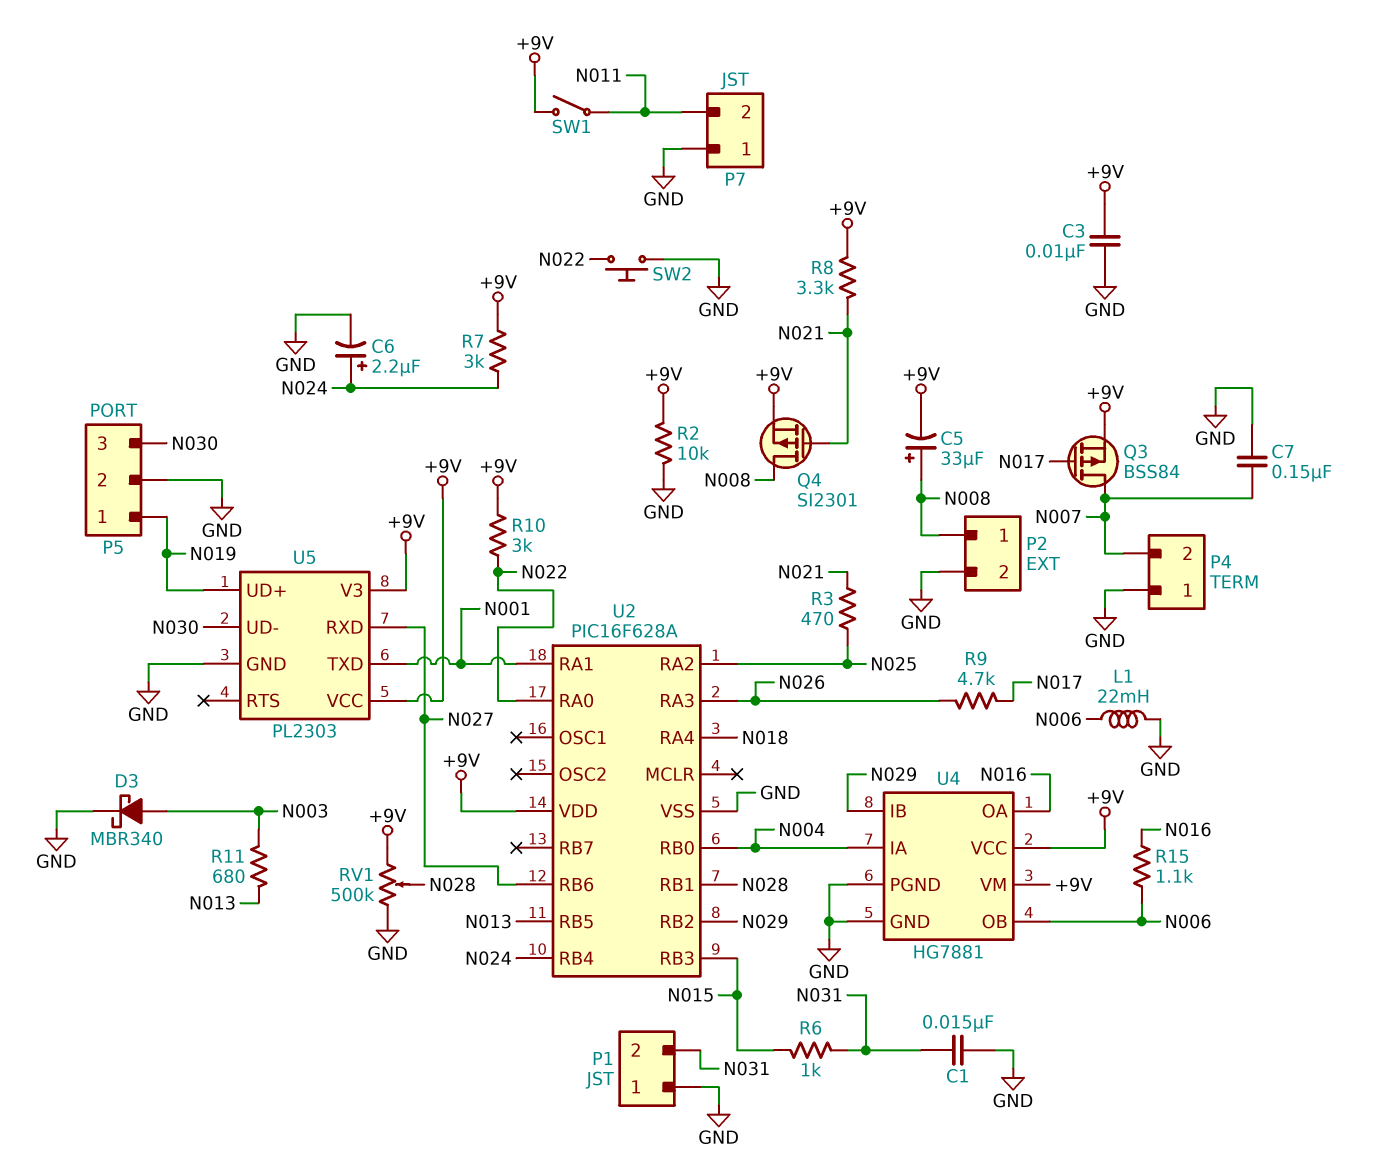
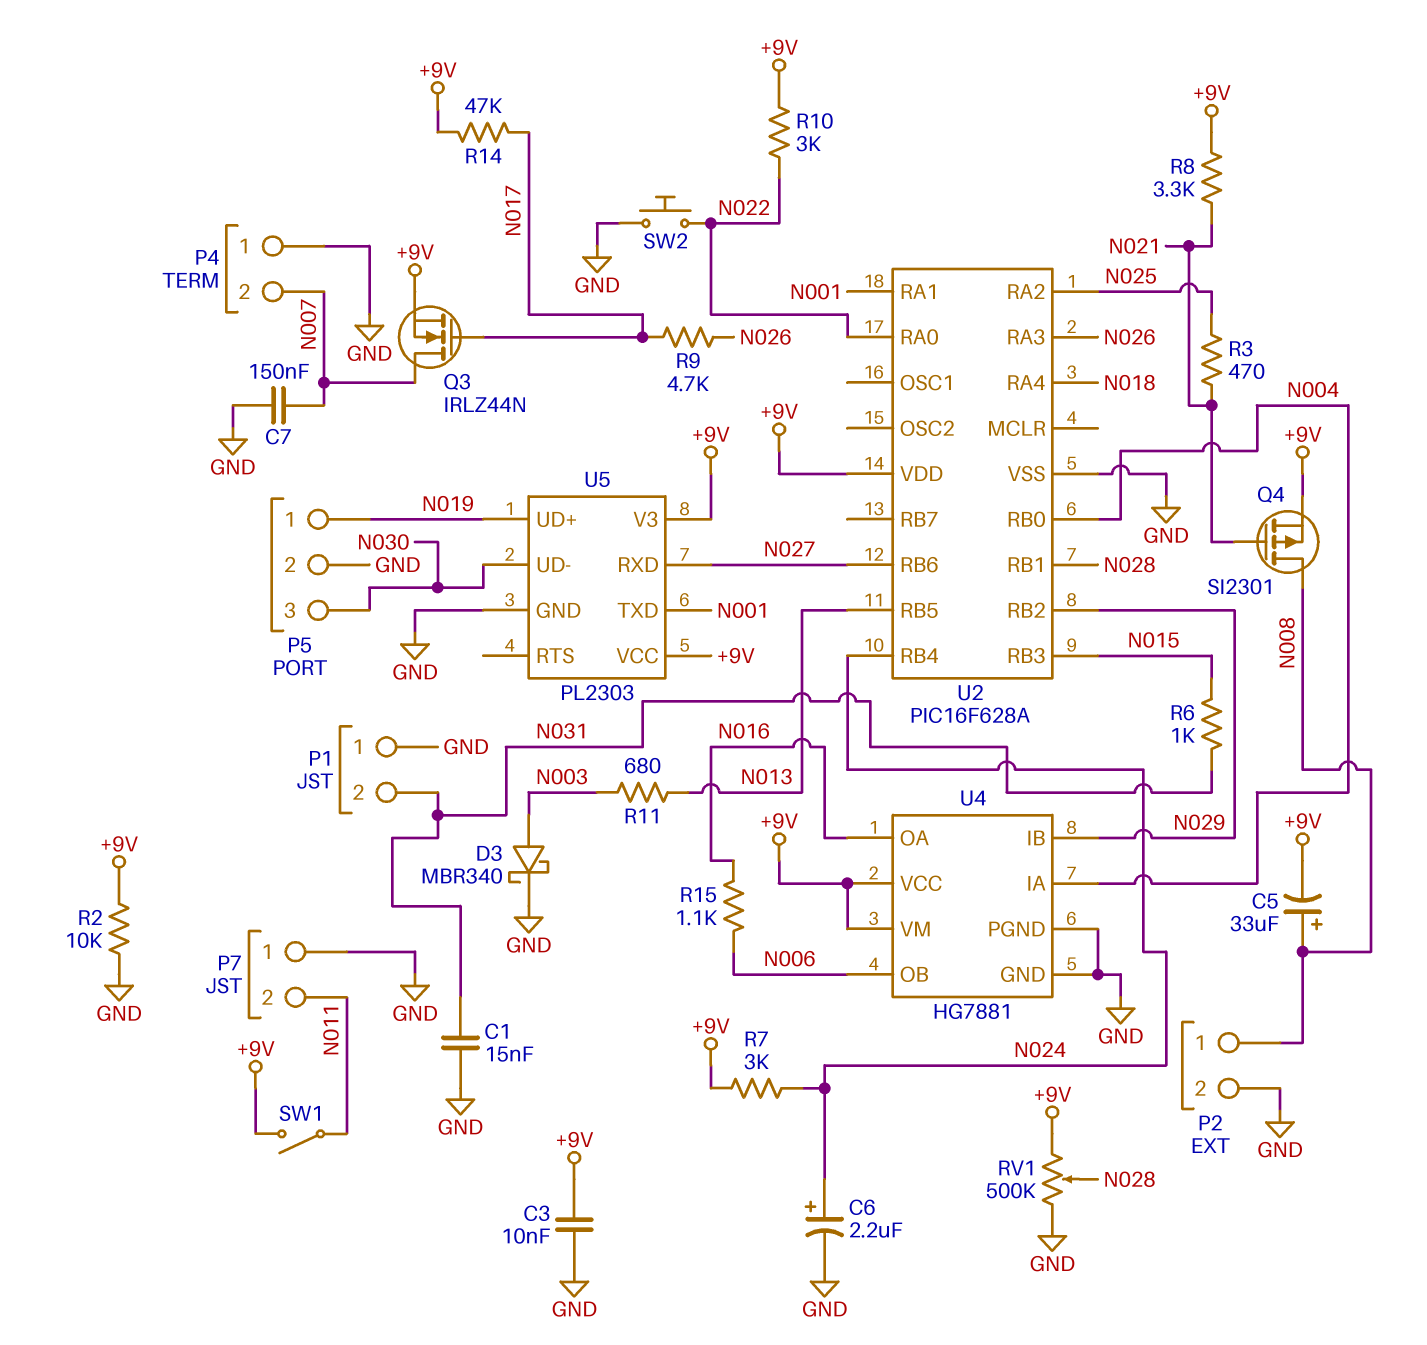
L1: 22mH (GND, N006) -> none
Q3: PMOS BSS84 (G N017, D N007, S +9V) -> NMOS IRLZ44N (G N017, D N007, S +9V)
R14: none -> 47k (+9V, N017)

